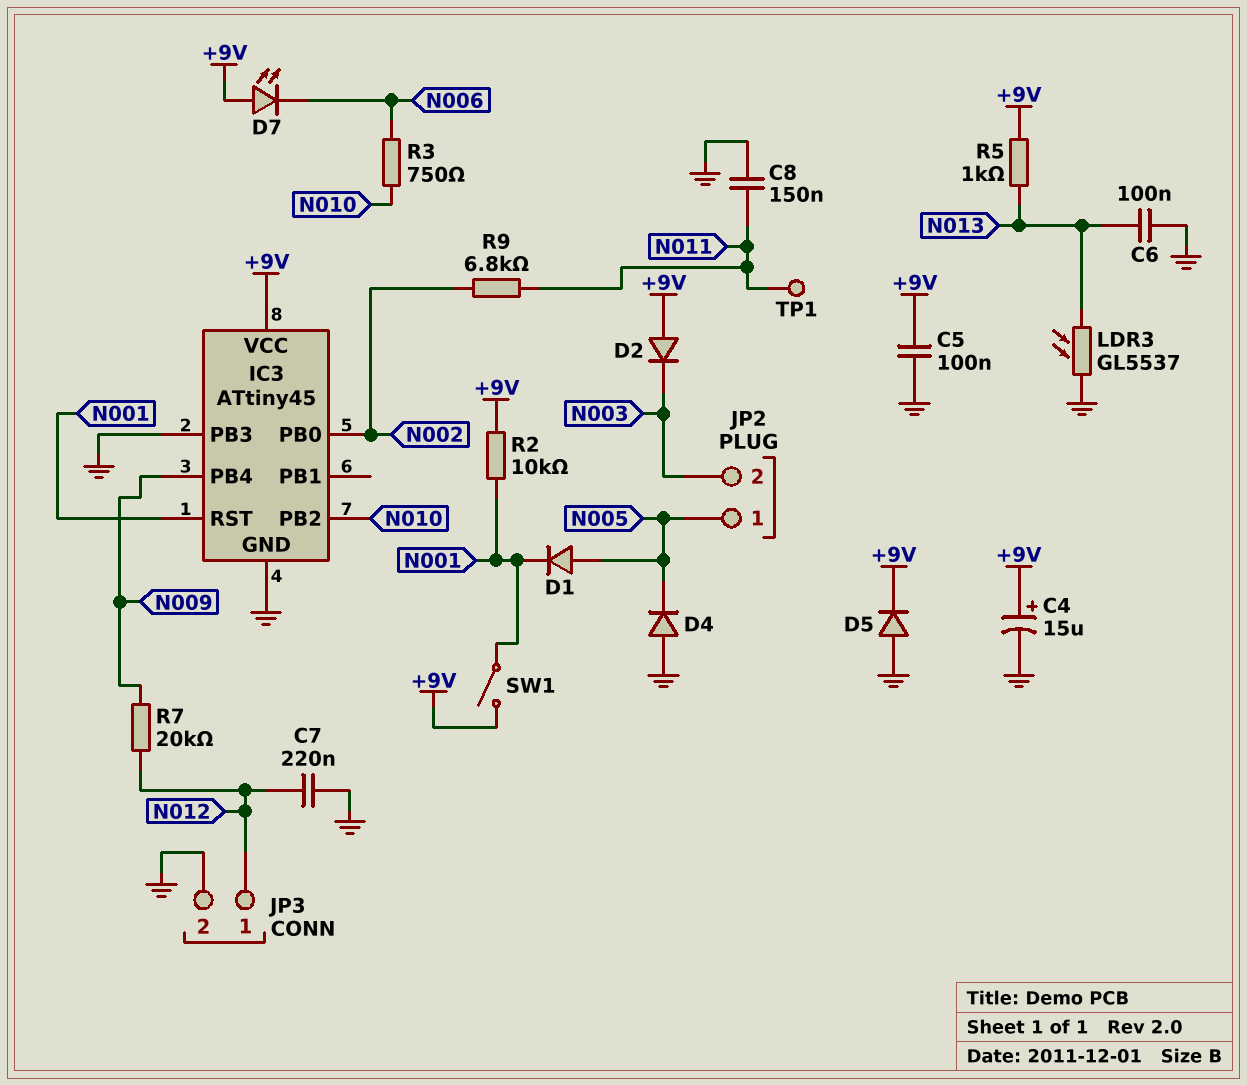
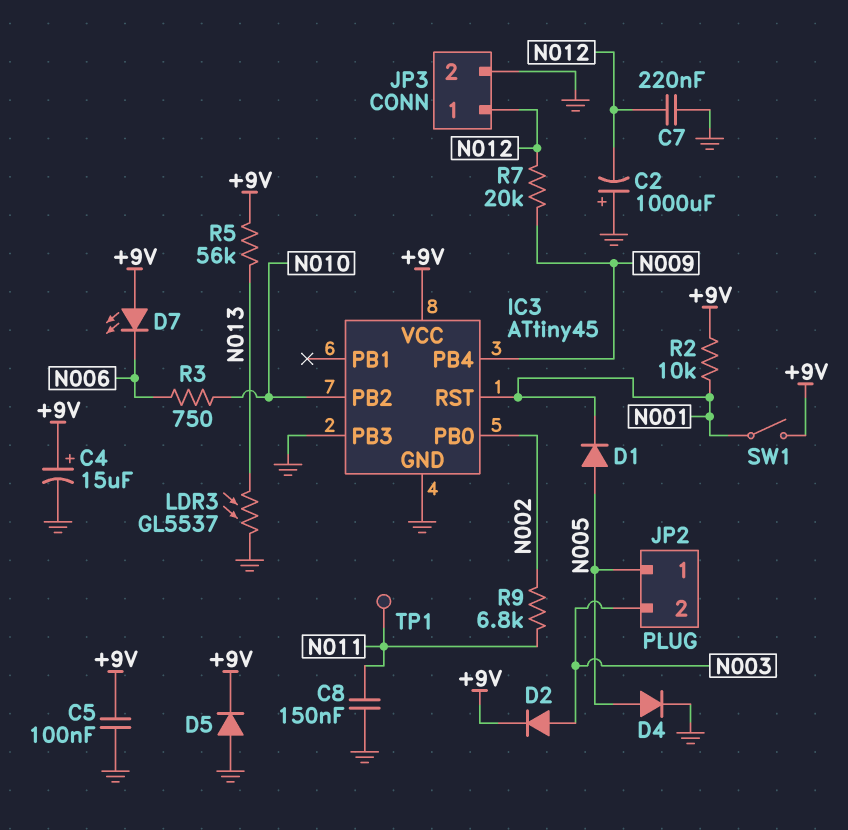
C2: none -> 1000uF (plus GND, minus N012)
C6: 100nF (GND, N013) -> none
D2: diode (A +9V, K N003) -> diode (A N003, K +9V)
D4: diode (A GND, K N005) -> diode (A N005, K GND)
R5: 1k (+9V, N013) -> 56k (+9V, N013)

